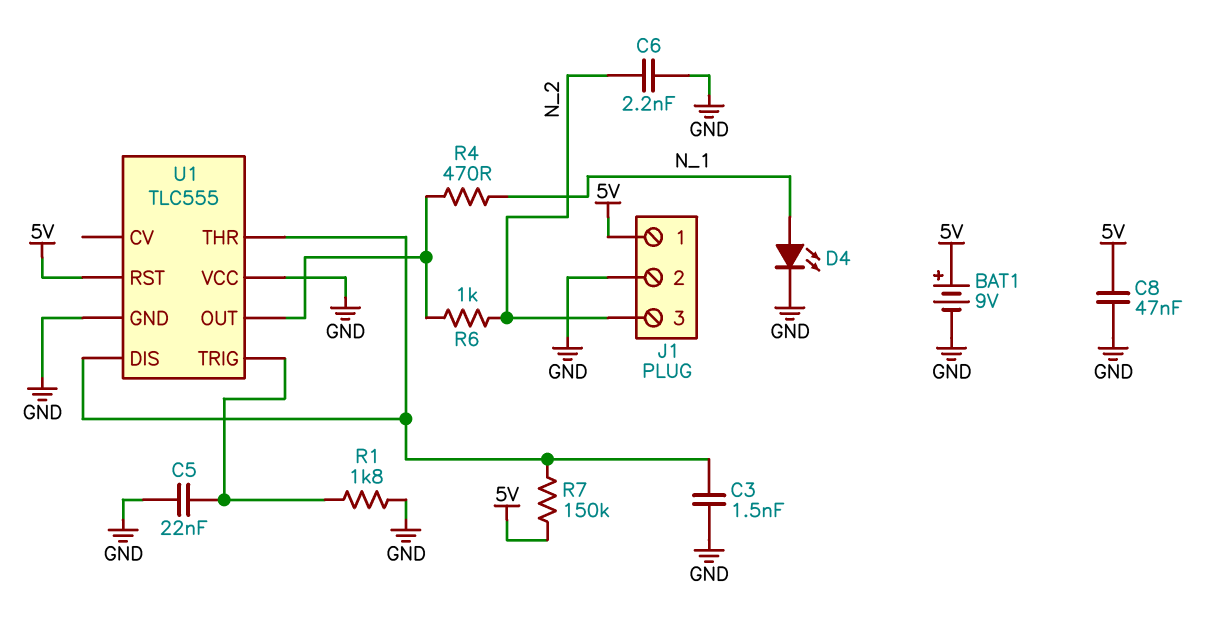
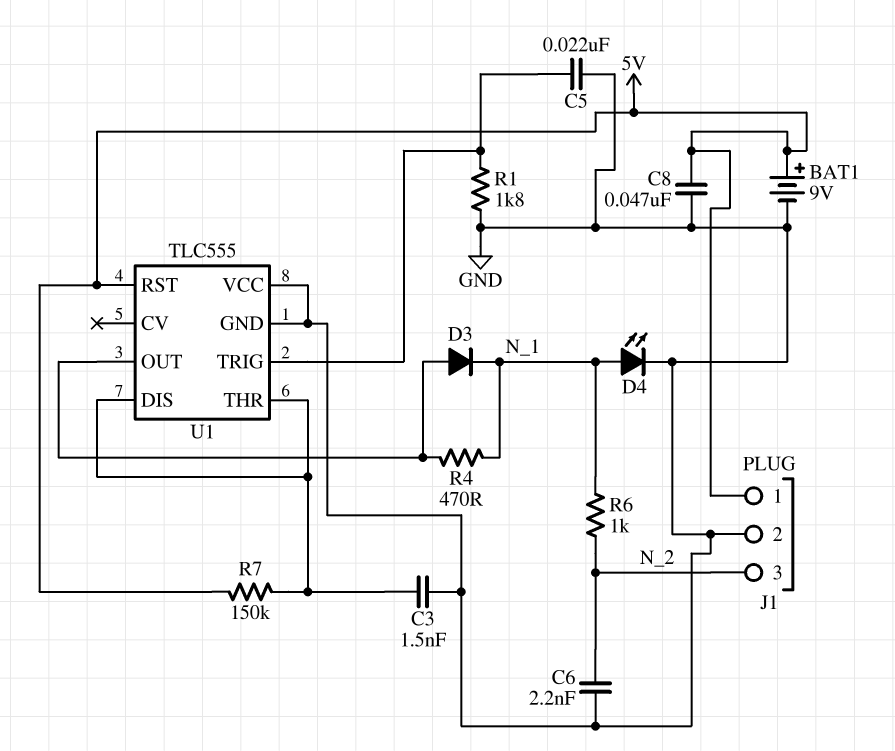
D3: none -> diode (A U1/OUT, K N_1)
R6: 1k (N_2, U1/OUT) -> 1k (N_1, N_2)

